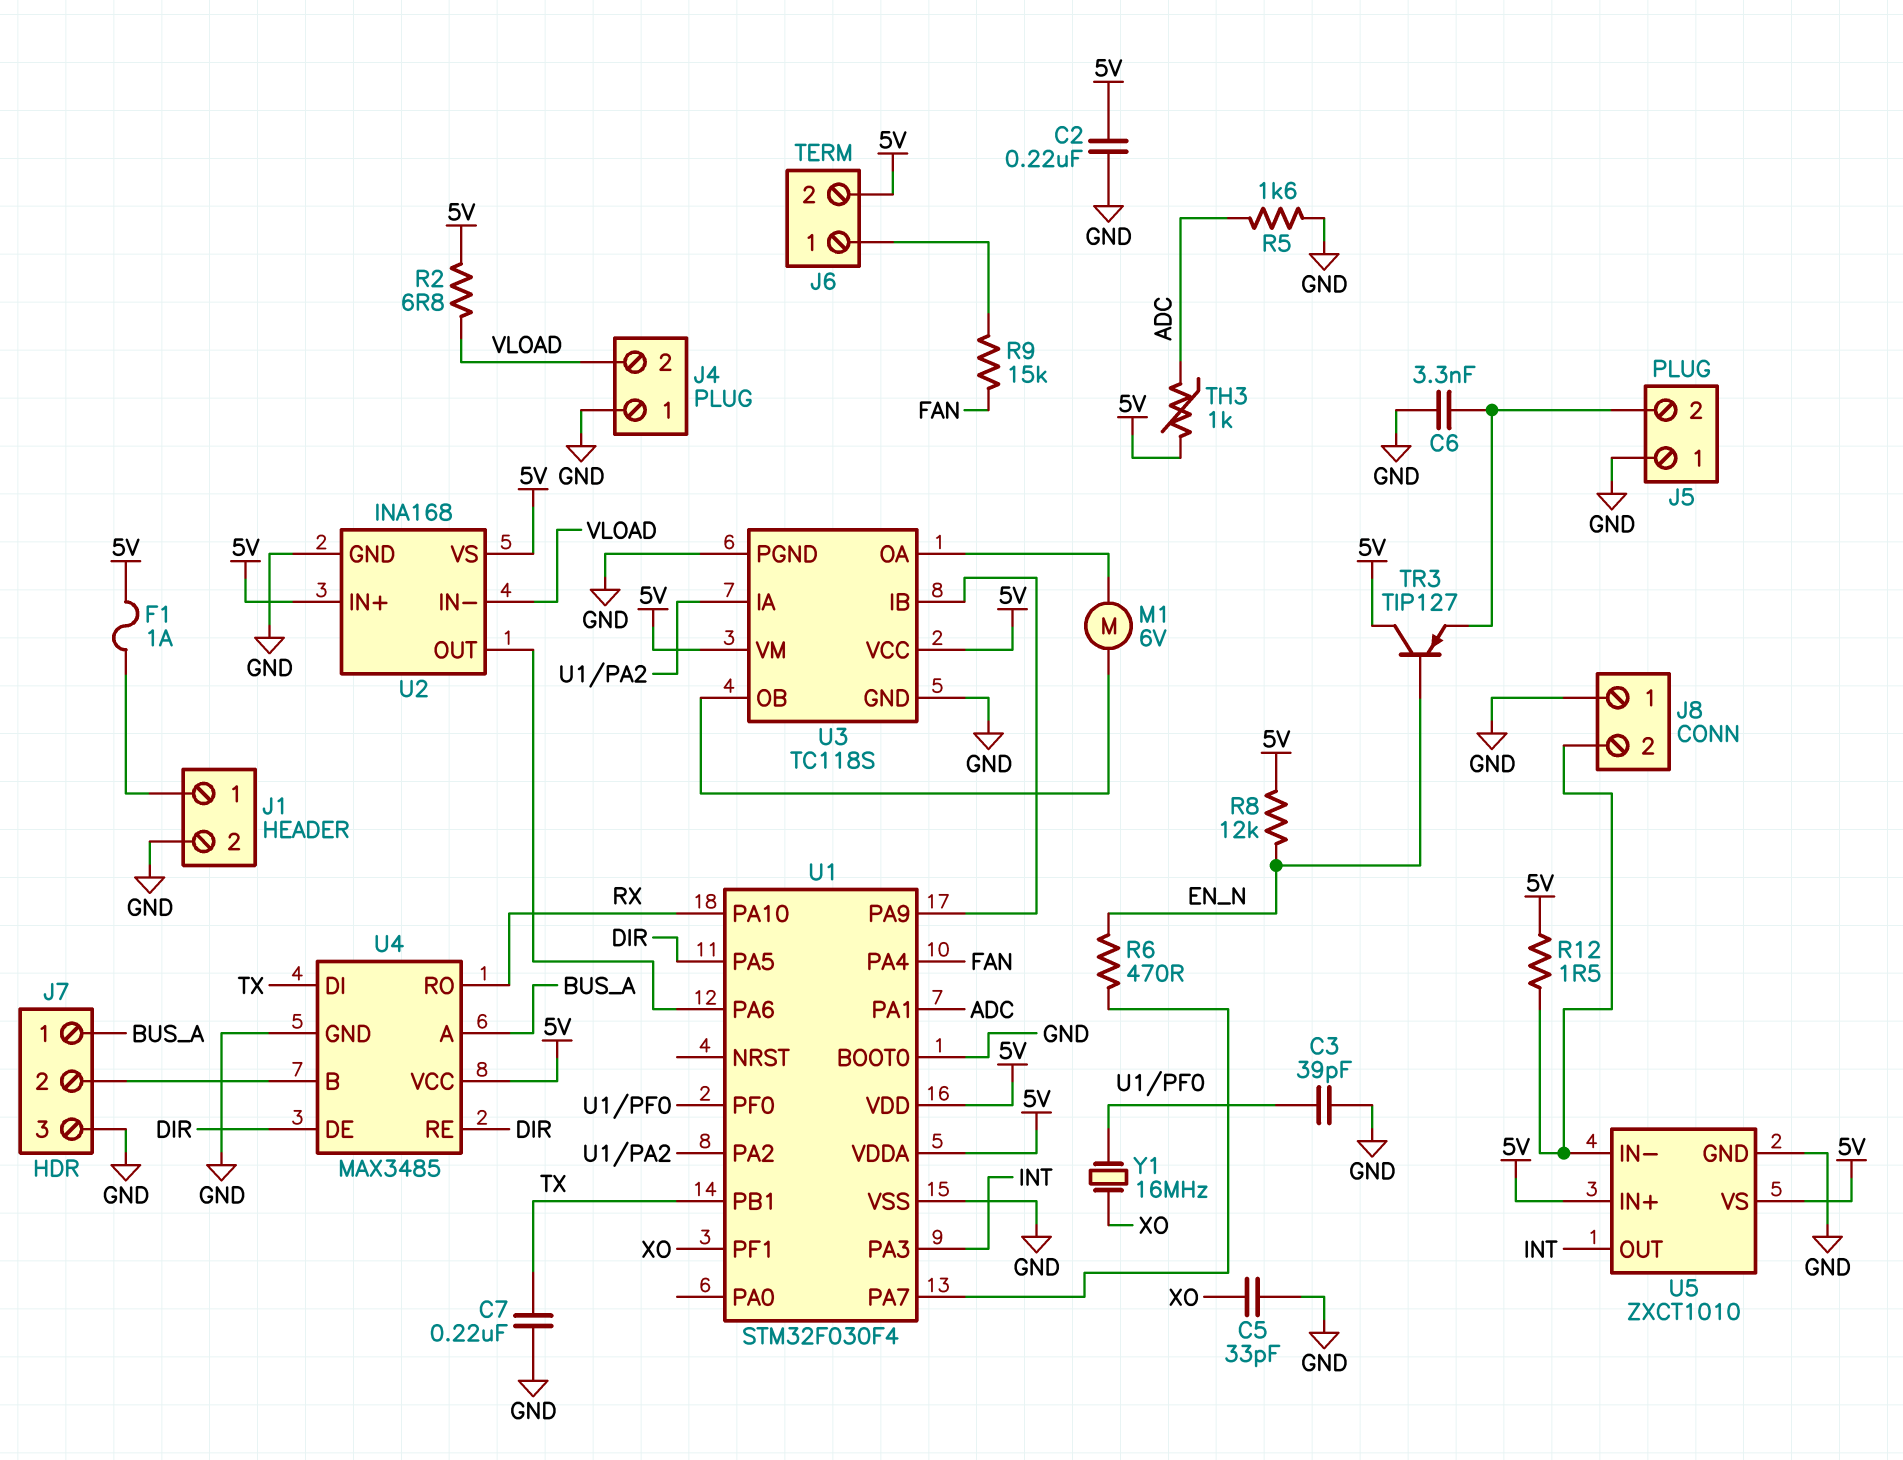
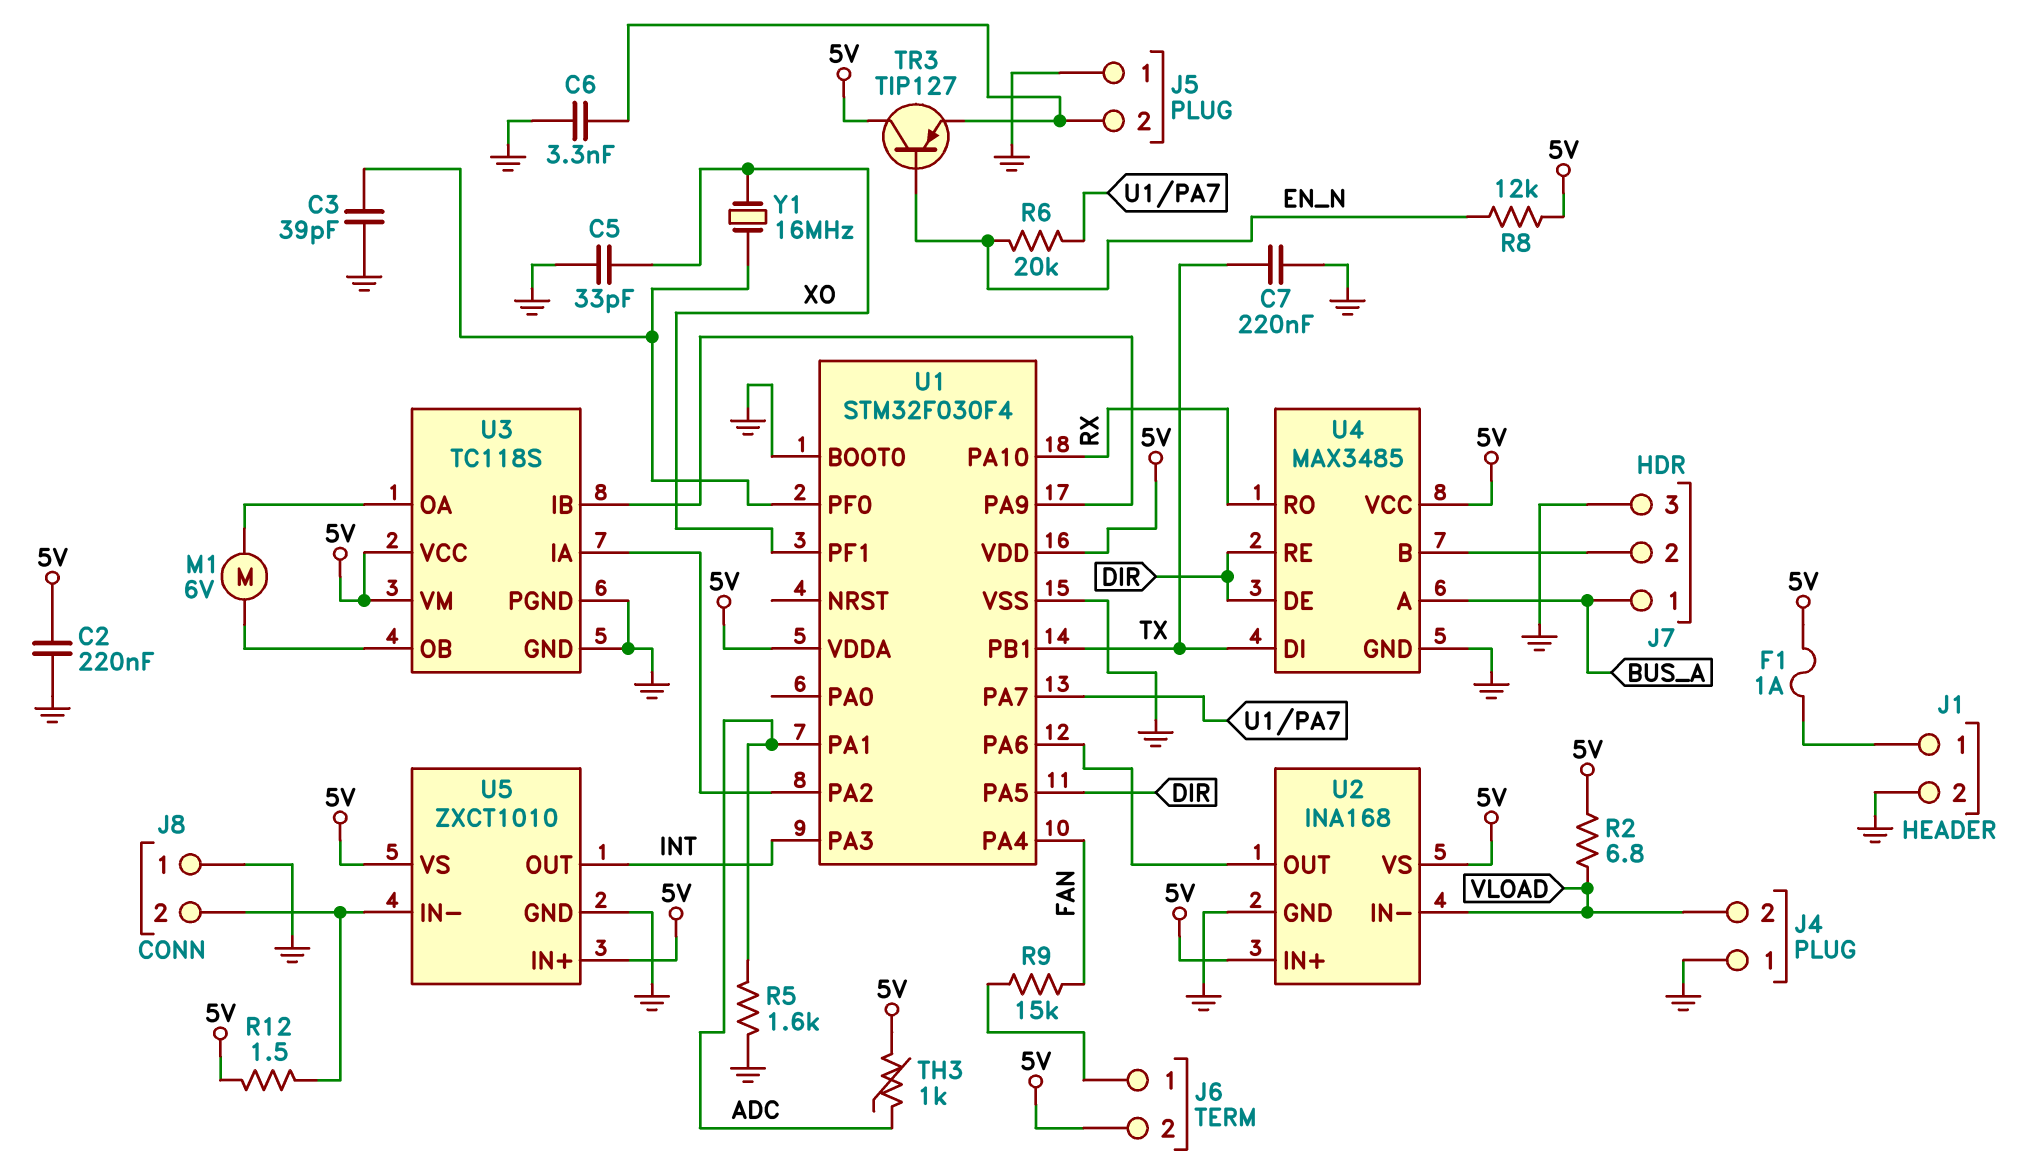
R6: 470 (EN_N, U1/PA7) -> 20k (EN_N, U1/PA7)

